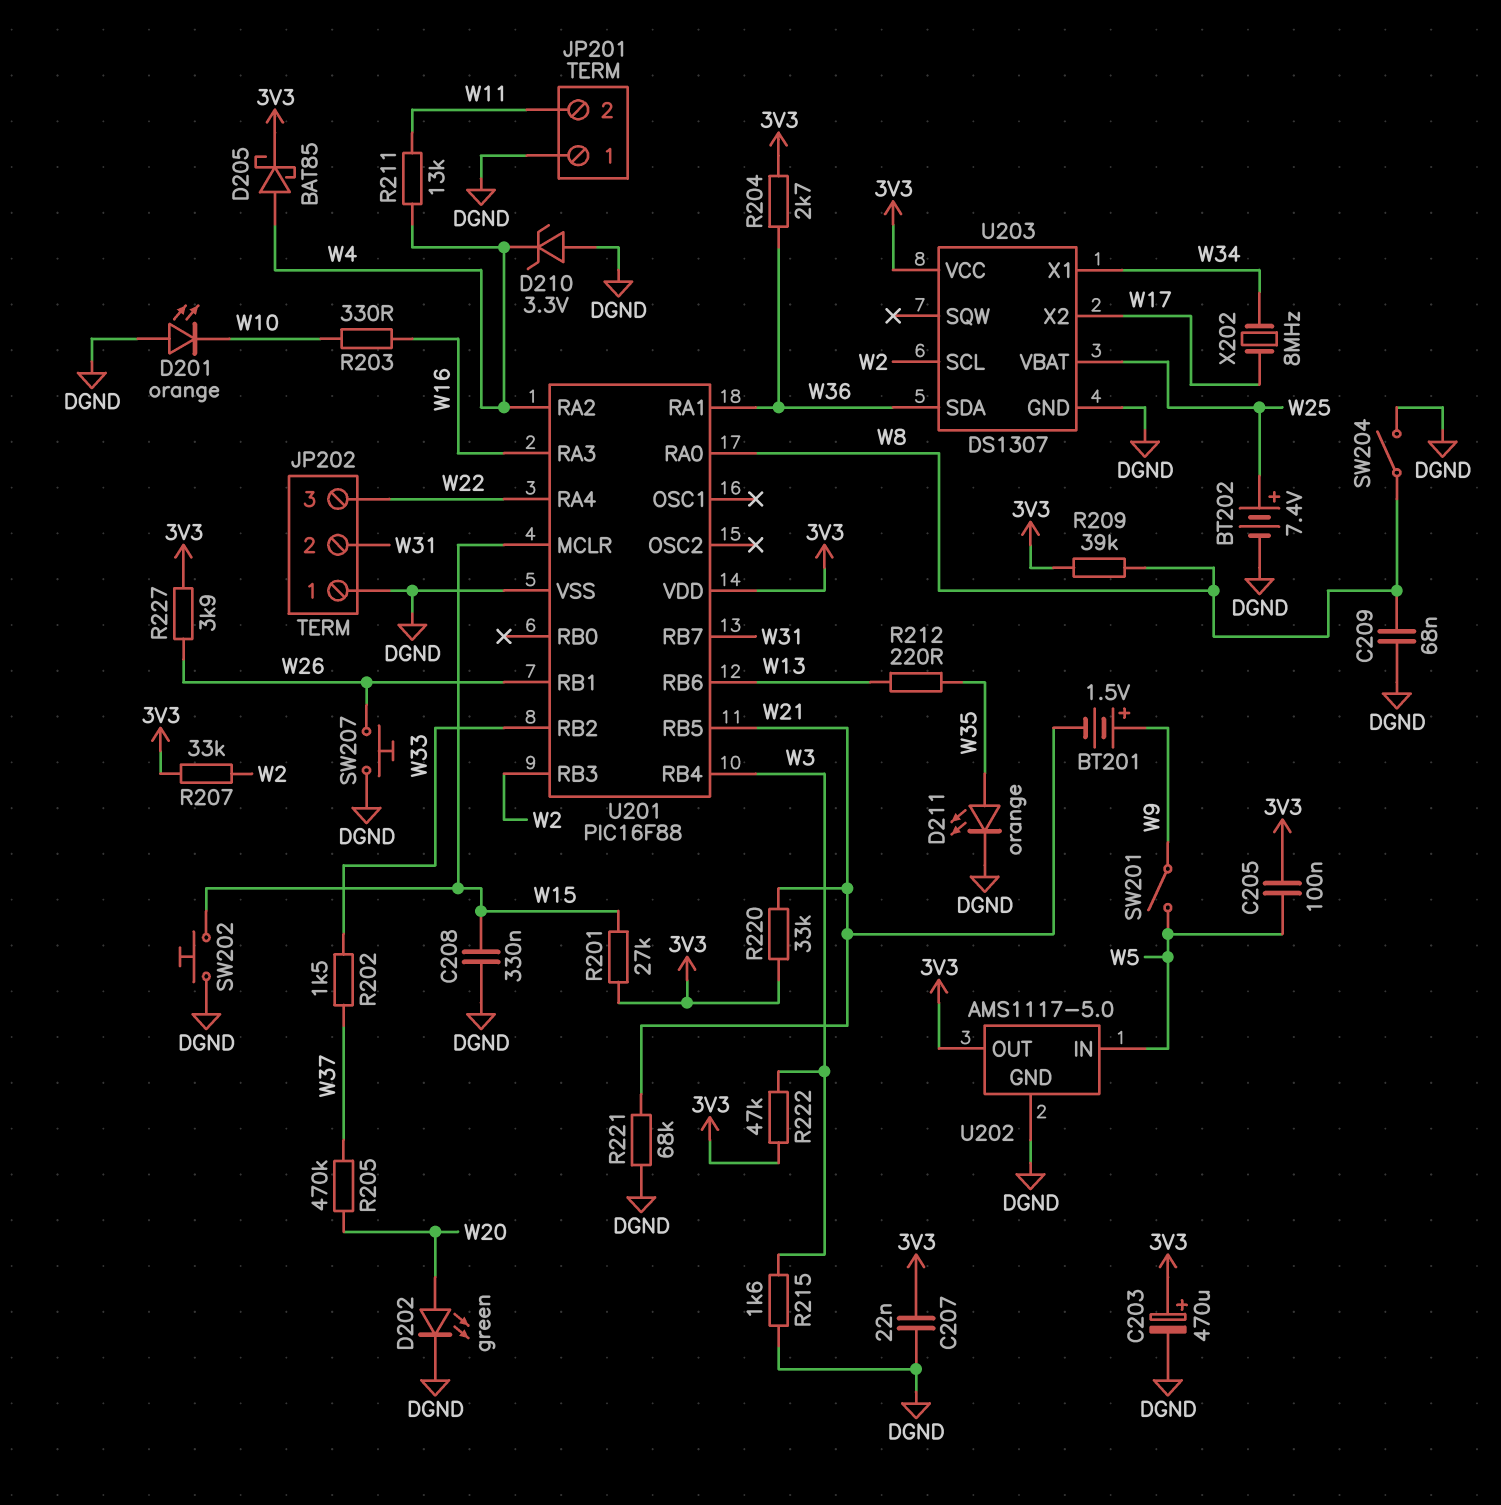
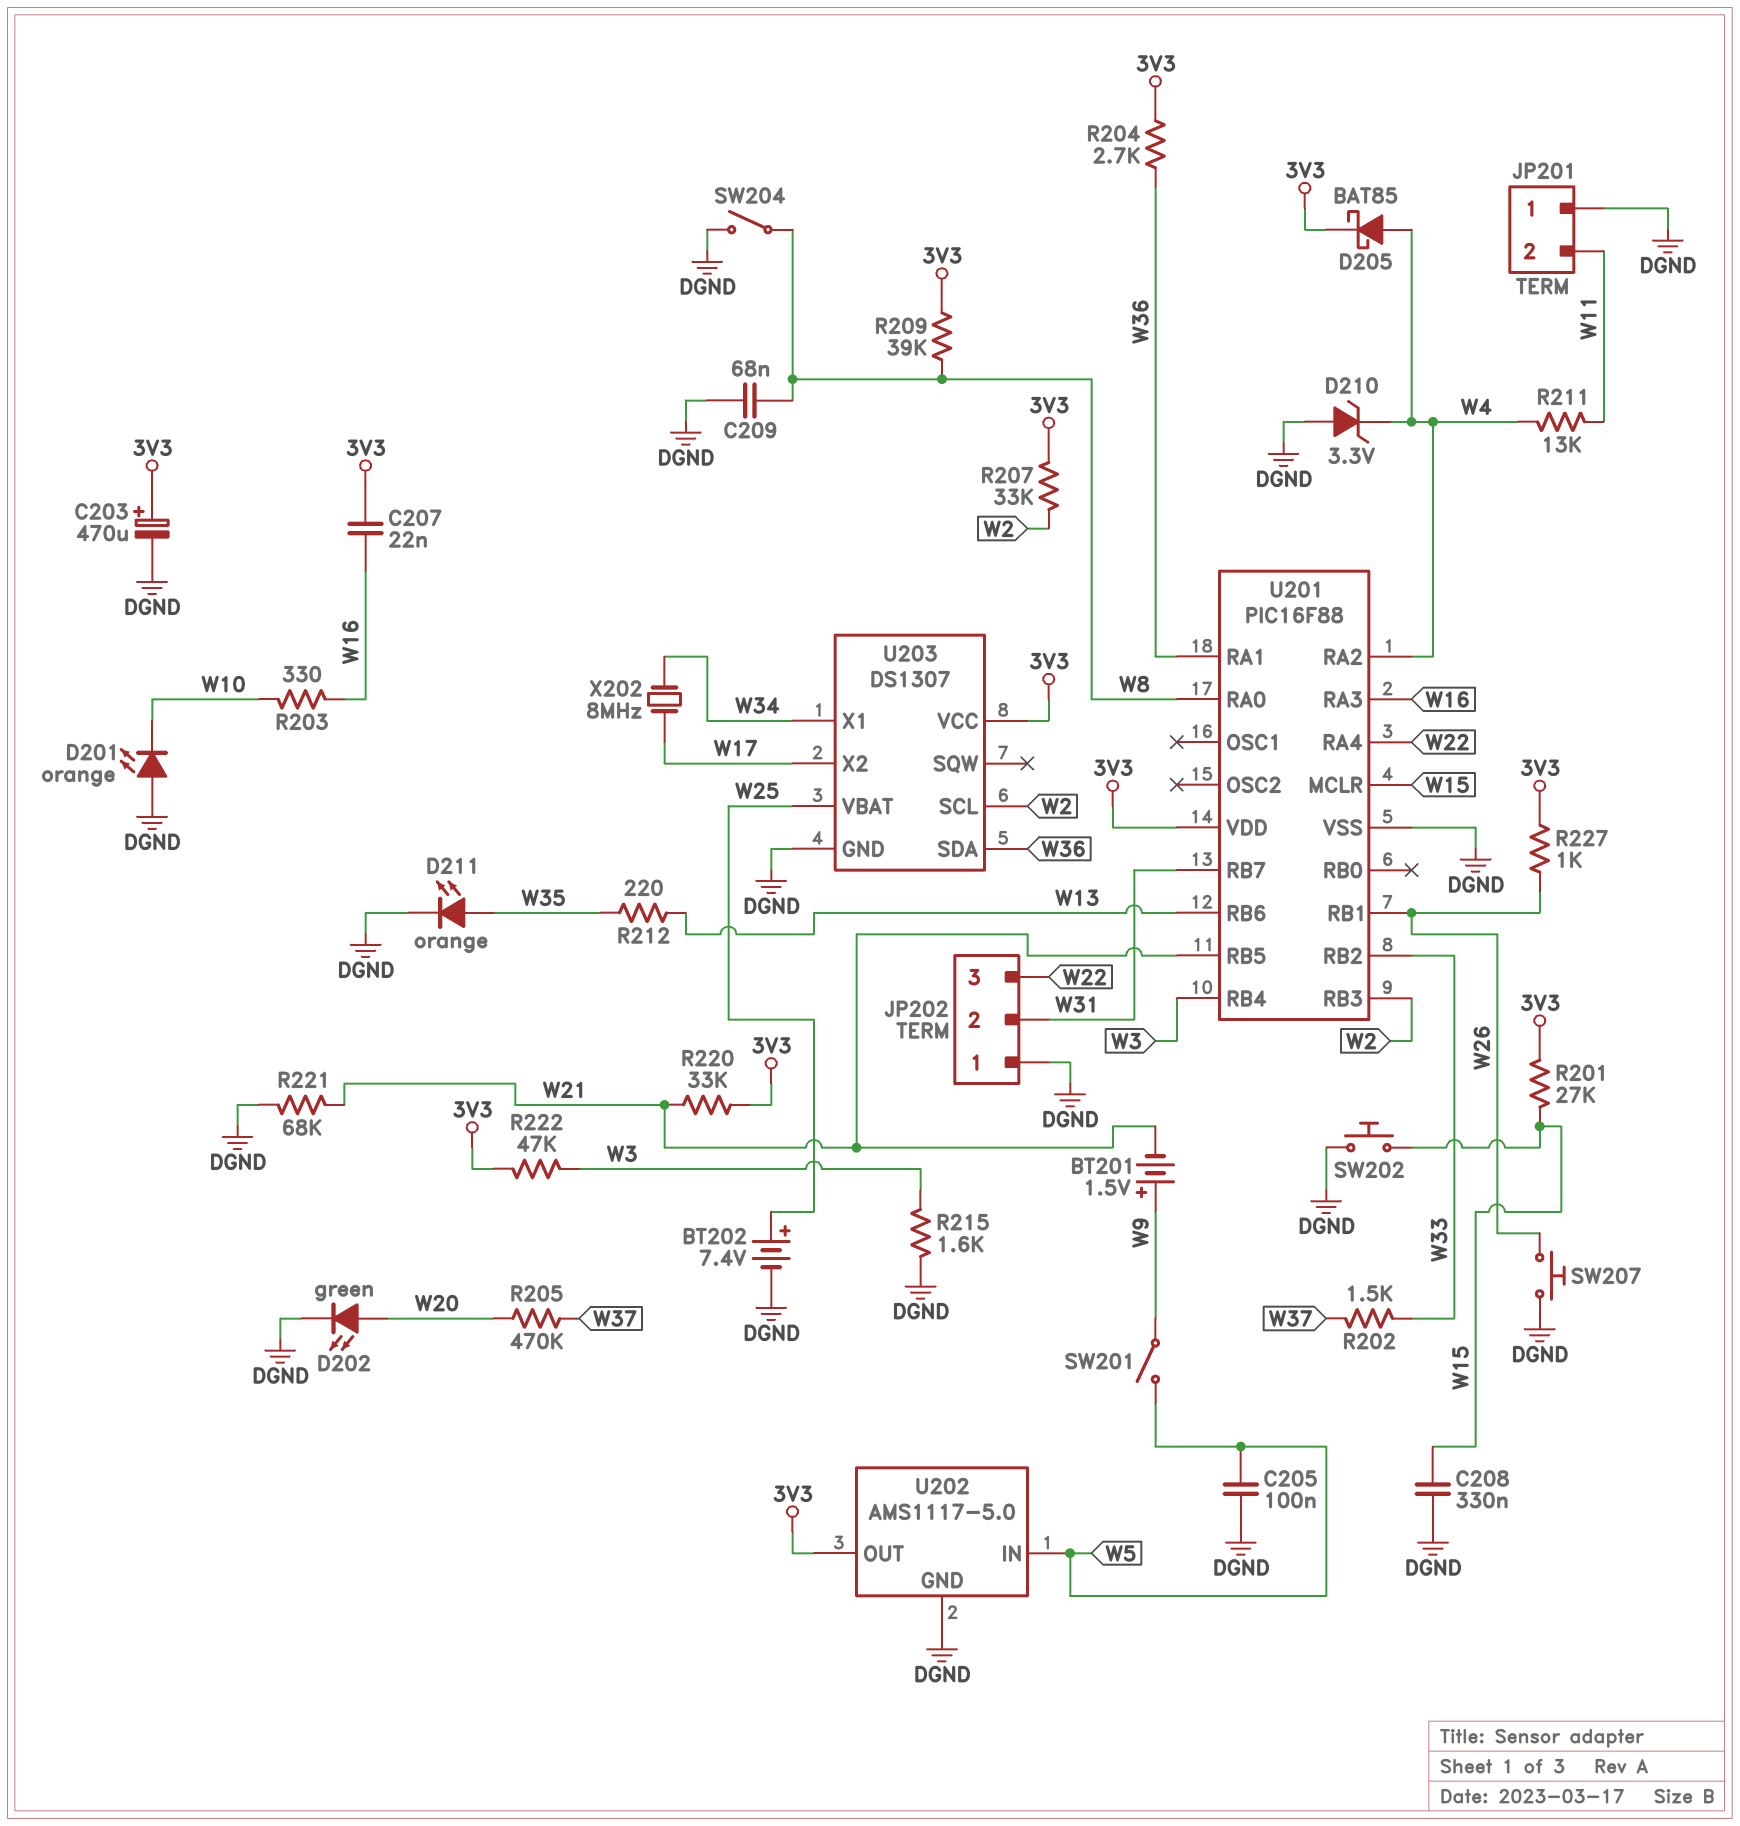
C205: 100nF (3V3, W5) -> 100nF (DGND, W5)
C207: 22nF (3V3, DGND) -> 22nF (3V3, W16)
R227: 3.9k (3V3, W26) -> 1k (3V3, W26)

